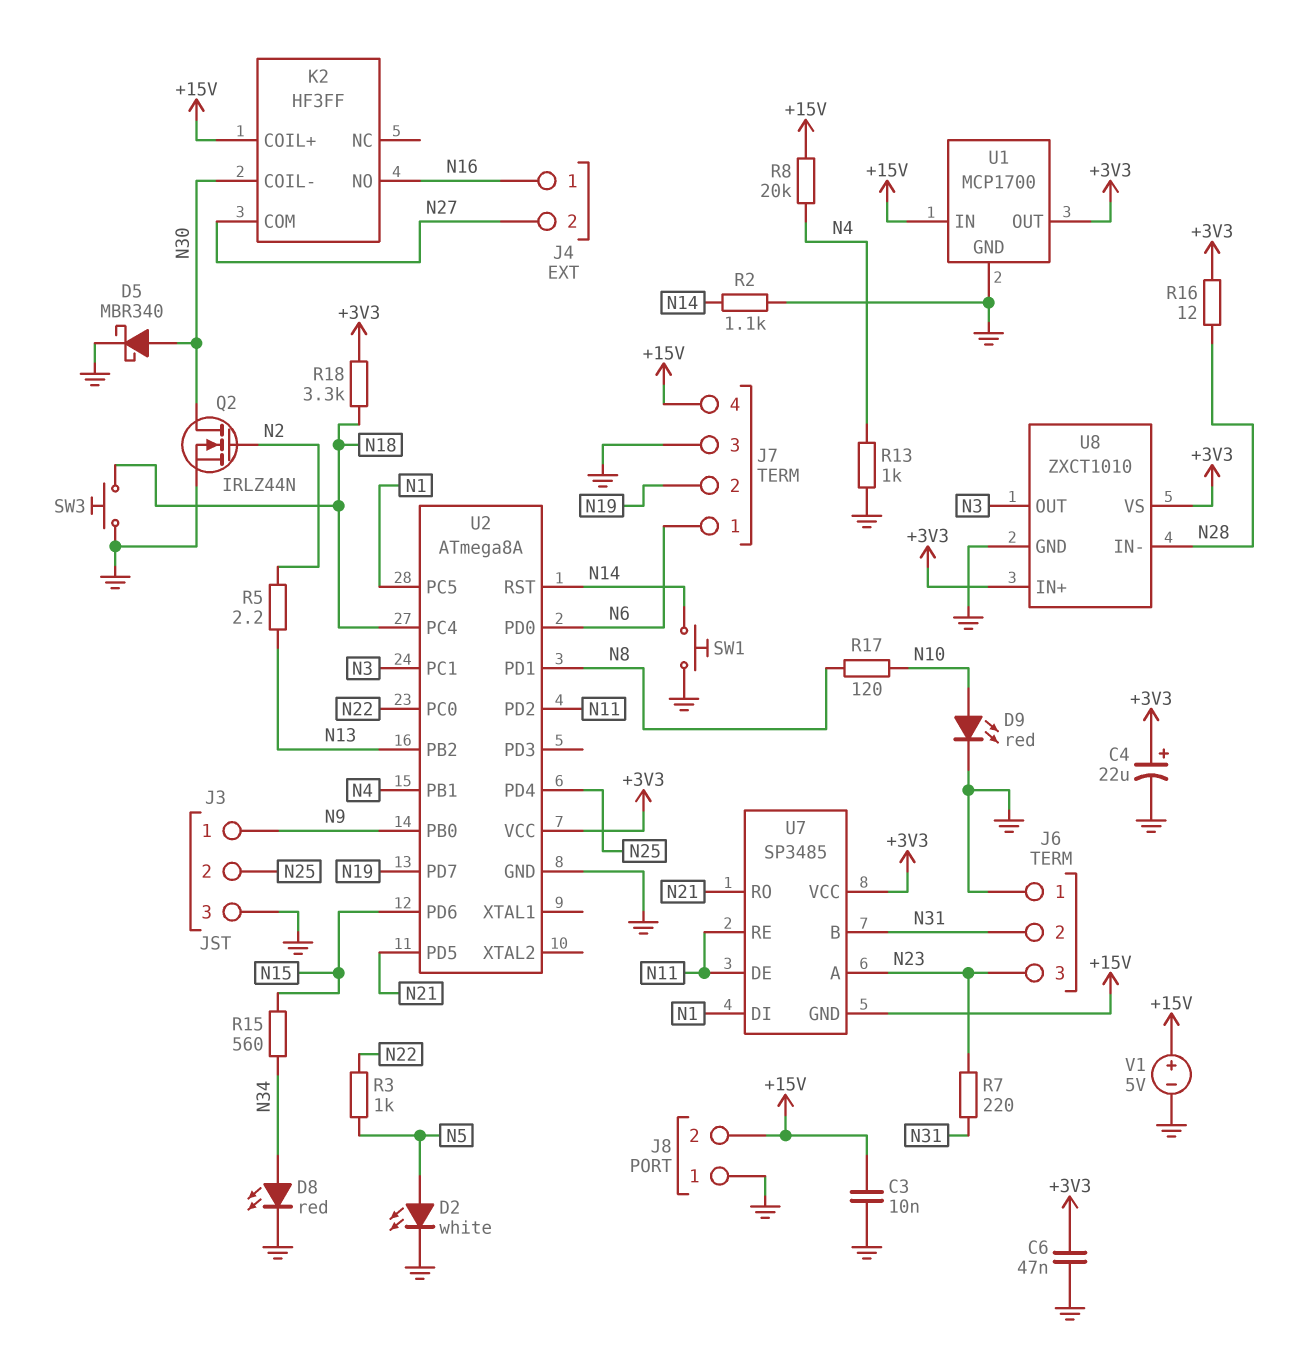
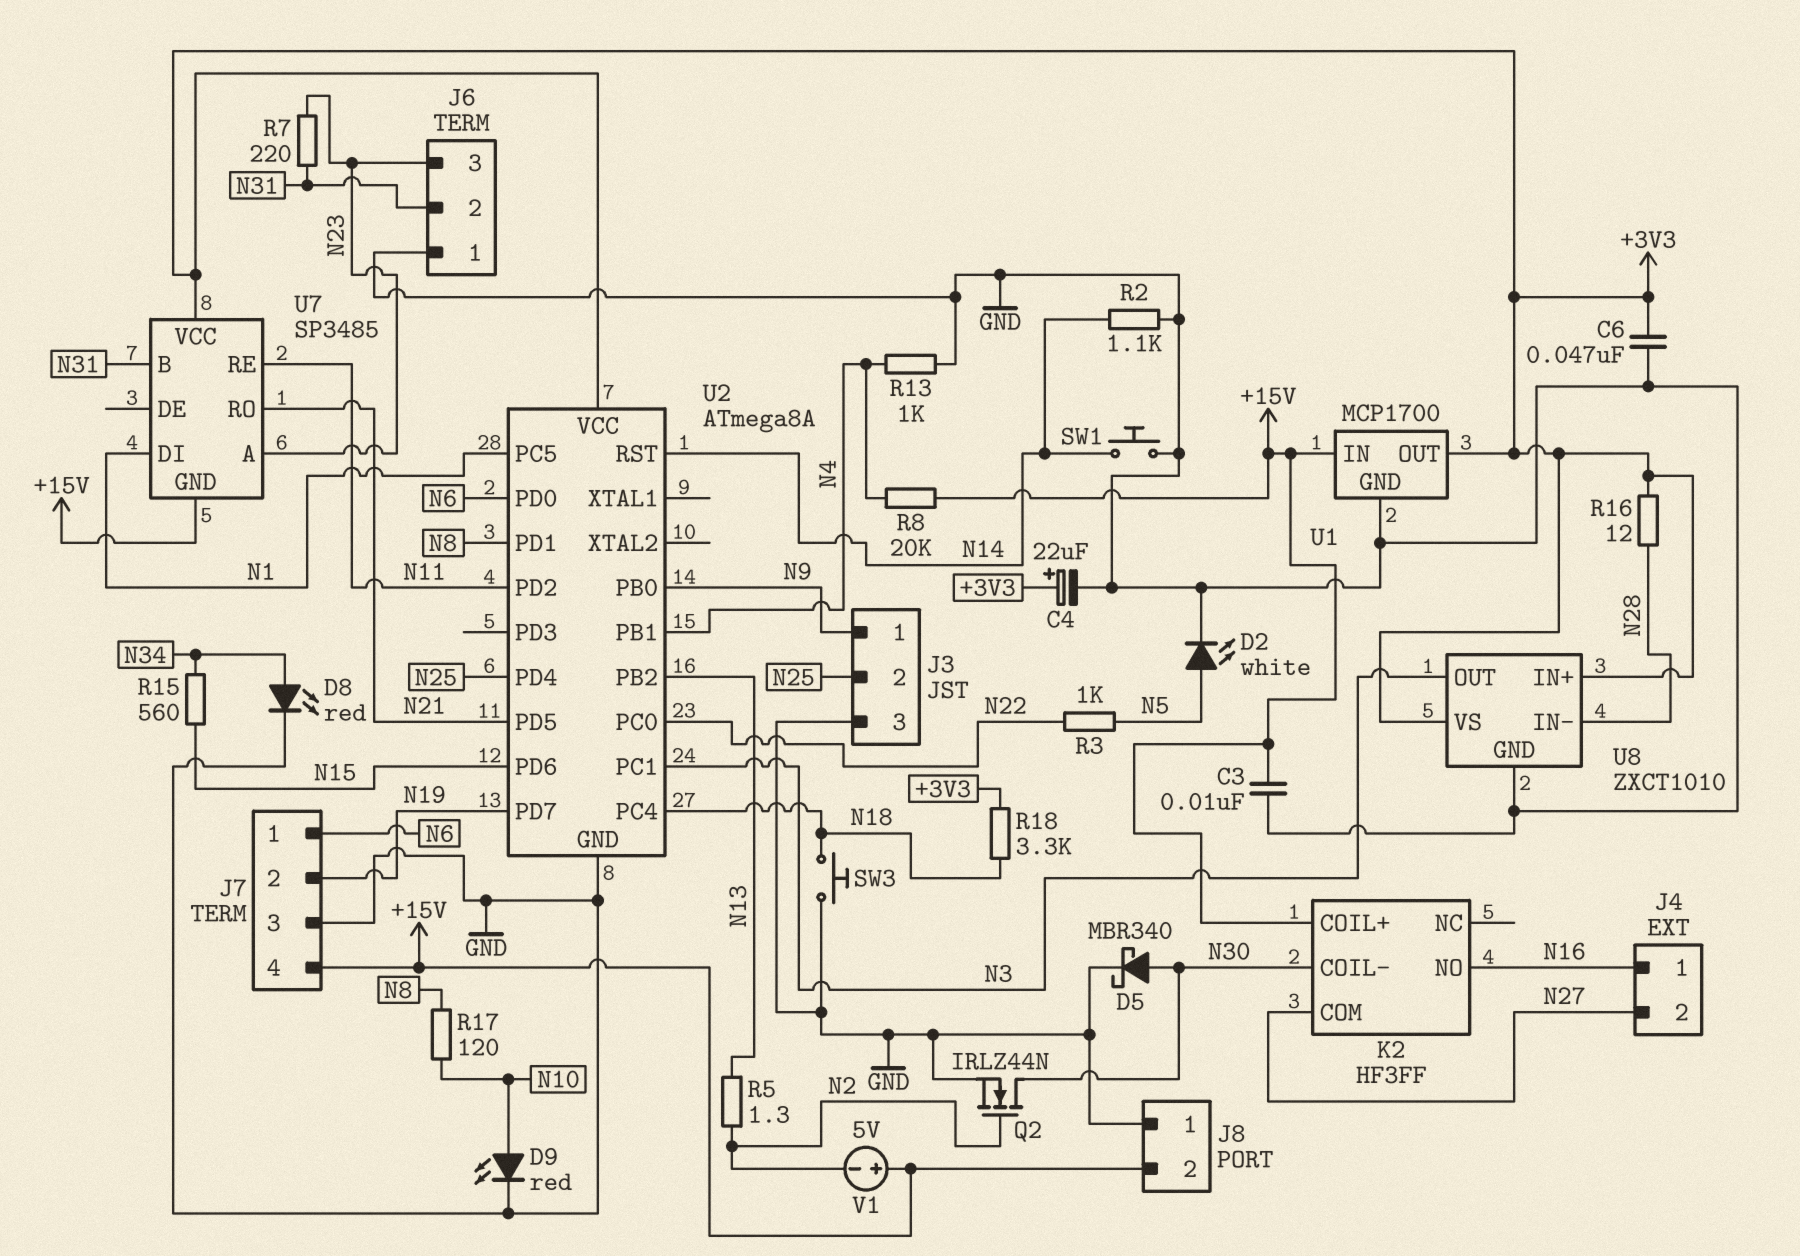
R5: 2.2 (N2, N13) -> 1.3 (N2, N13)
U7 pin DE: N11 -> none
V1: 5V (plus +15V, minus GND) -> 5V (plus +15V, minus N2)

